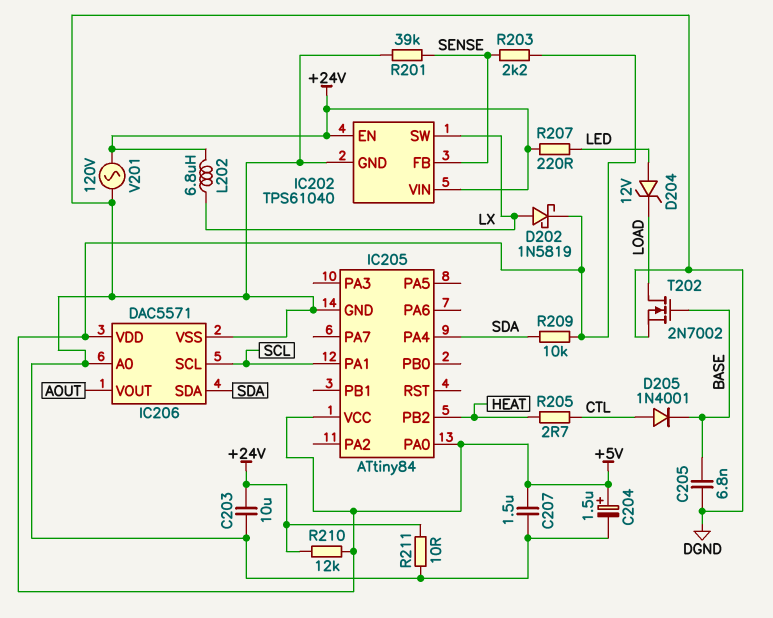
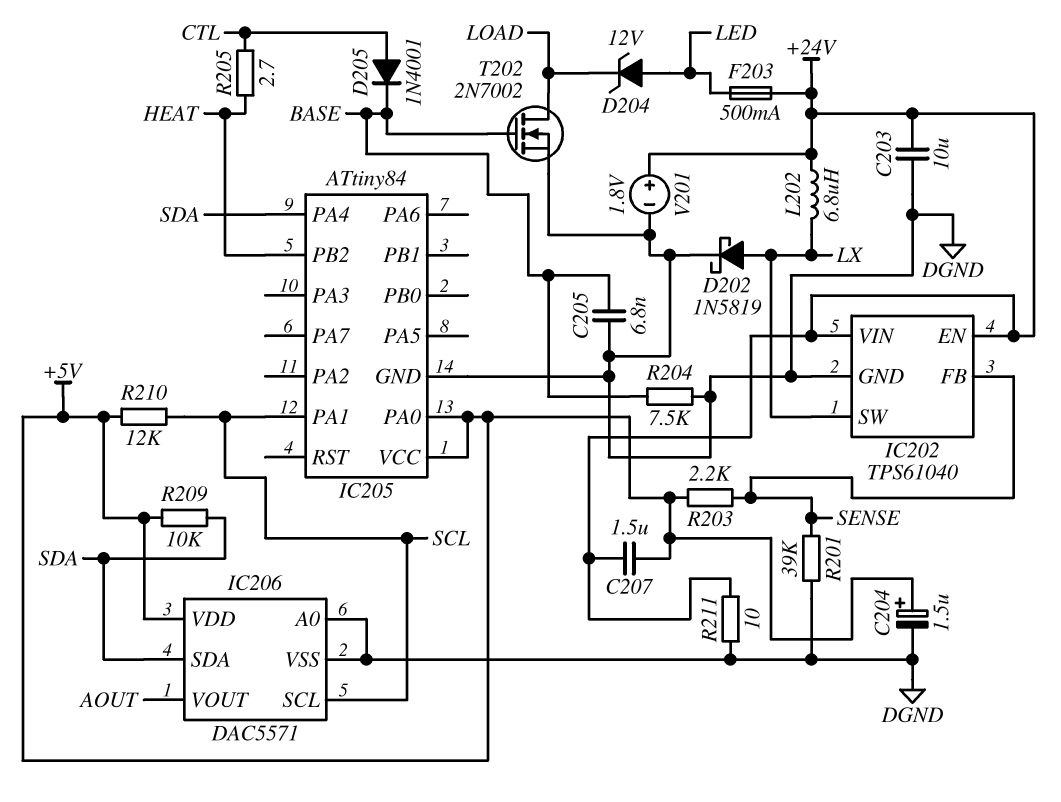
C207: 1.5uF (+5V, DGND) -> 1.5uF (+5V, +24V)
D202: schottky 1N5819 (A LX, K +5V) -> schottky 1N5819 (A LX, K DGND)
F203: none -> 500mA (+24V, LED)
R204: none -> 7.5k (BASE, DGND)
R207: 220 (+24V, LED) -> none
R210: 12k (+5V, +24V) -> 12k (+5V, SCL)
V201: AC 120V (+24V, DGND) -> 1.8V (plus +24V, minus DGND)

